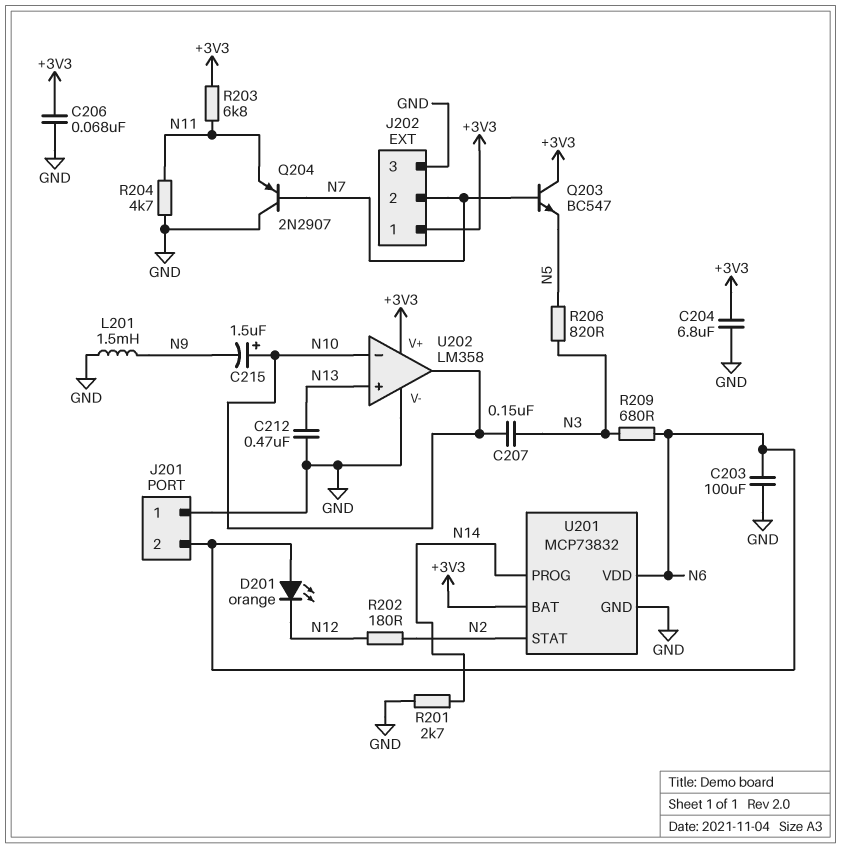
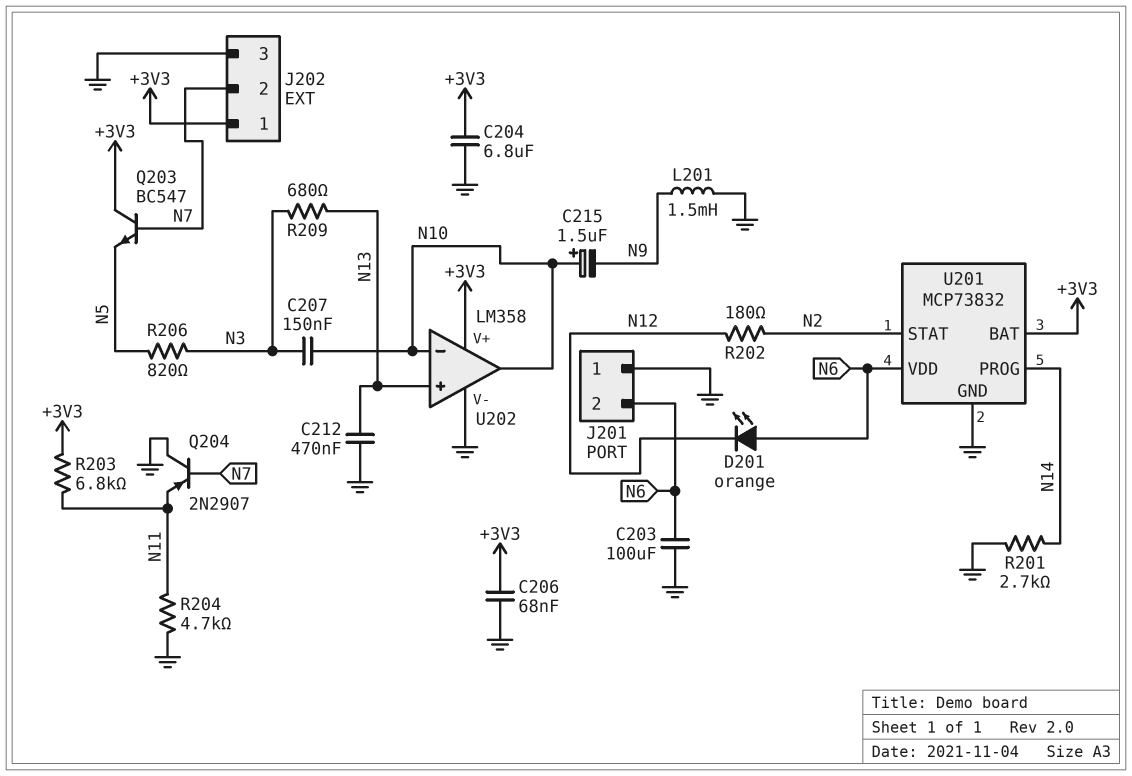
R209: 680 (N3, N6) -> 680 (N3, N13)

